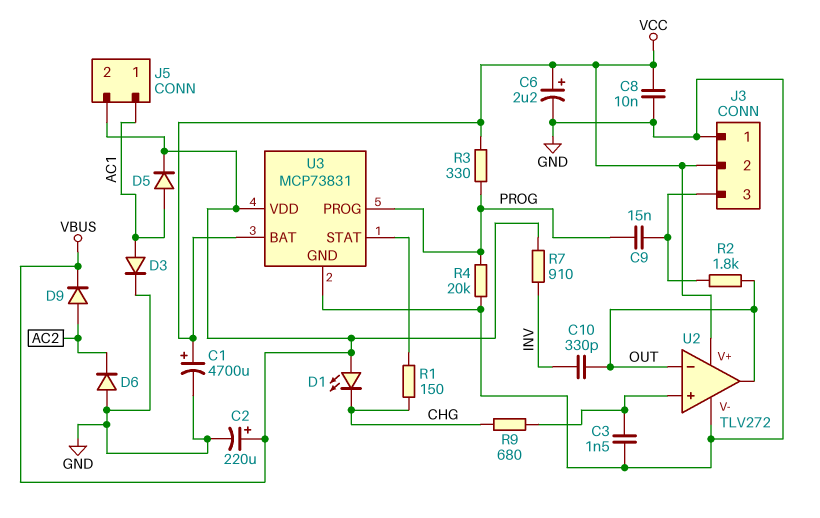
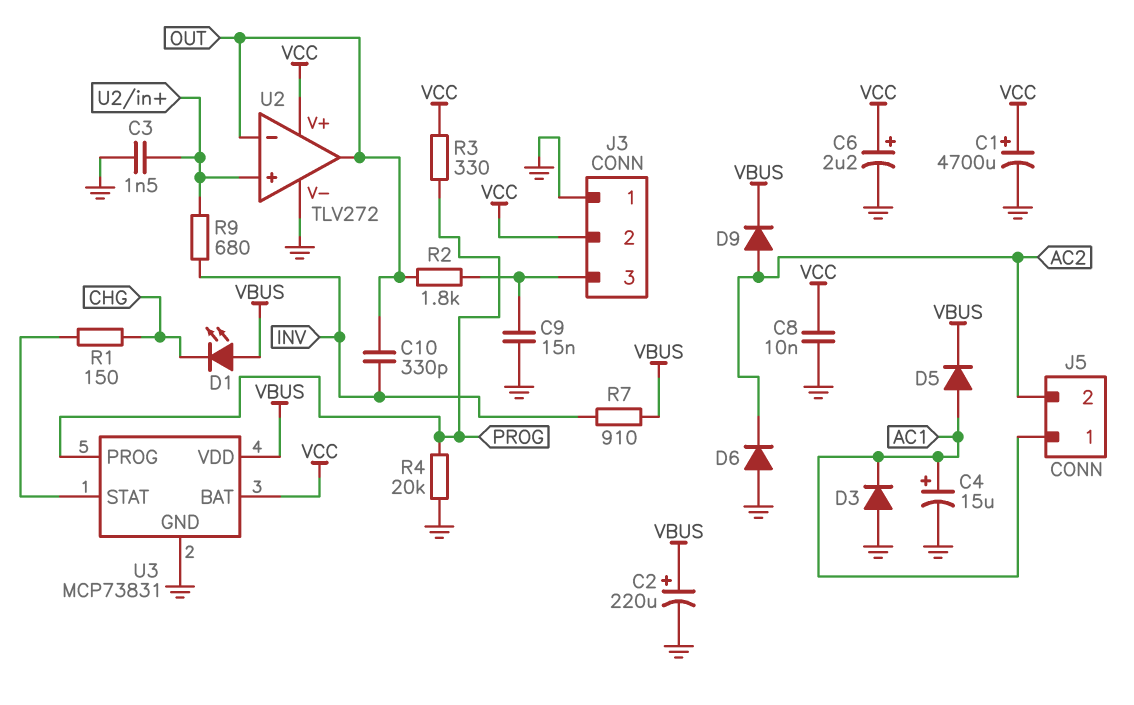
C4: none -> 15uF (plus AC1, minus GND)
C9: 15nF (J3/3, PROG) -> 15nF (GND, J3/3)
D3: diode (A AC1, K GND) -> diode (A GND, K AC1)
J5 pin 2: VBUS -> AC2
R9: 680 (CHG, U2/in+) -> 680 (INV, U2/in+)

